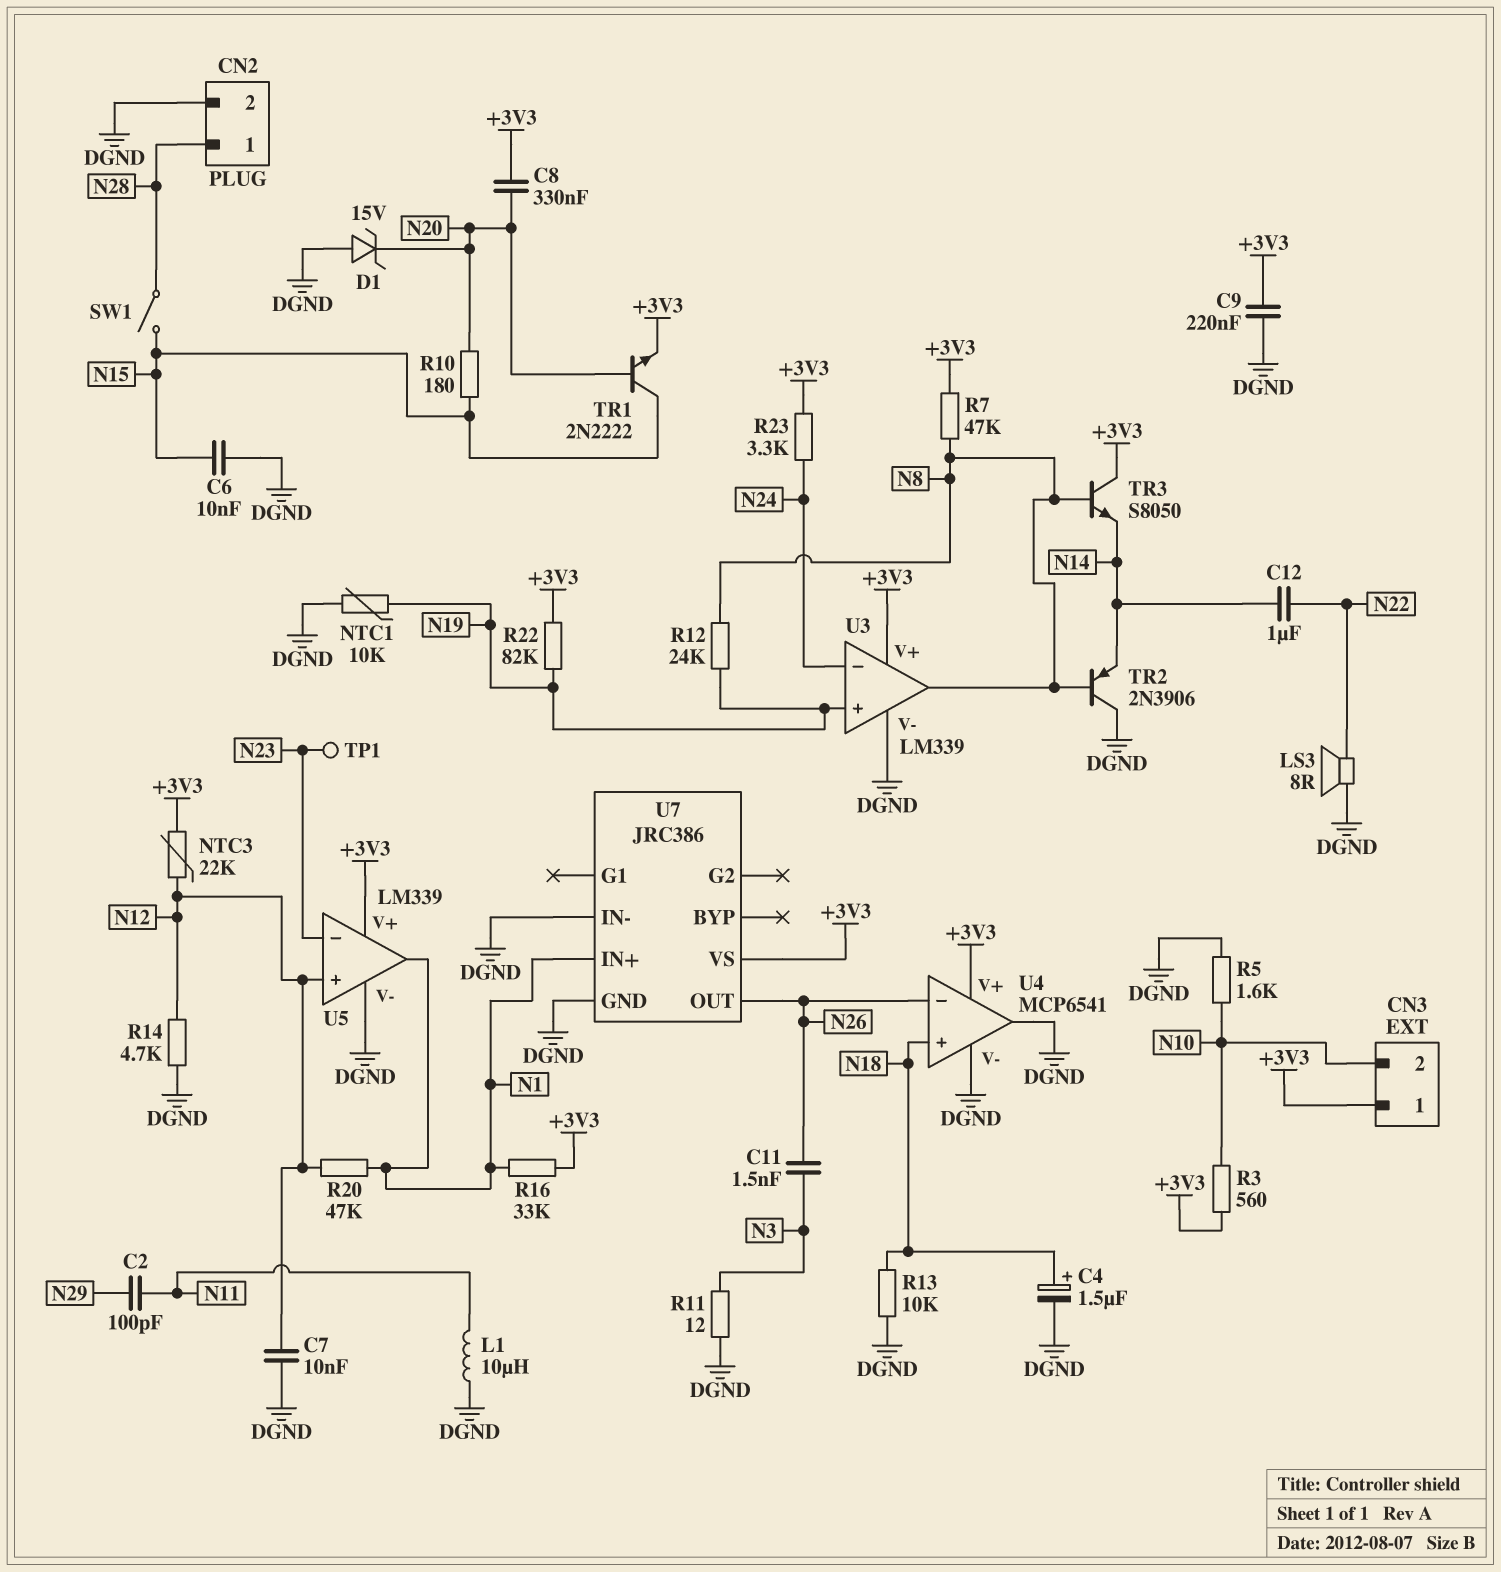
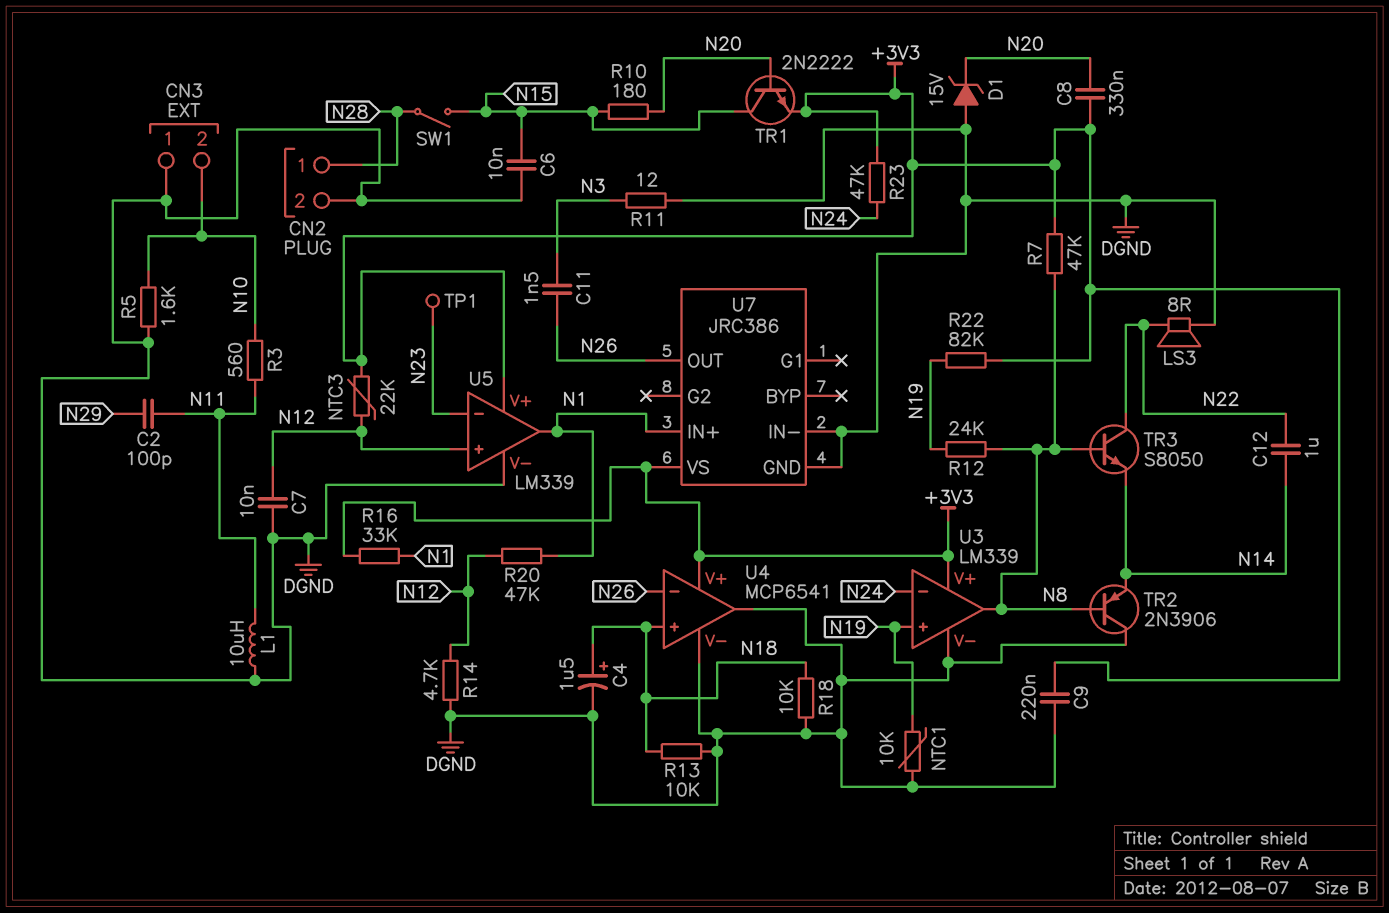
CN3 pin 1: +3V3 -> DGND
R3: 560 (+3V3, N10) -> 560 (N10, N11)
R18: none -> 10k (DGND, N18)
R23: 3.3k (+3V3, N24) -> 47k (+3V3, N24)
TR3: NPN S8050 (B N8, C +3V3, E N14) -> NPN S8050 (B N8, C N22, E N14)

